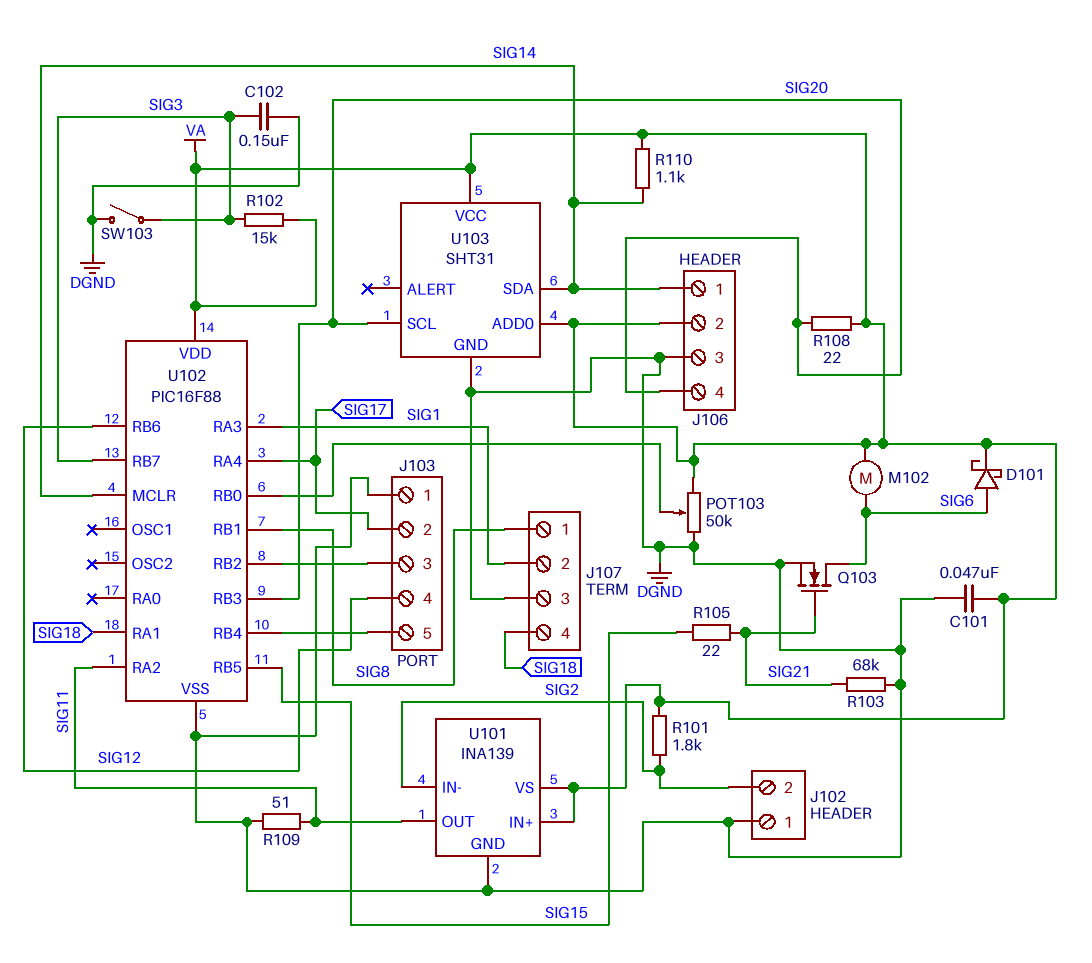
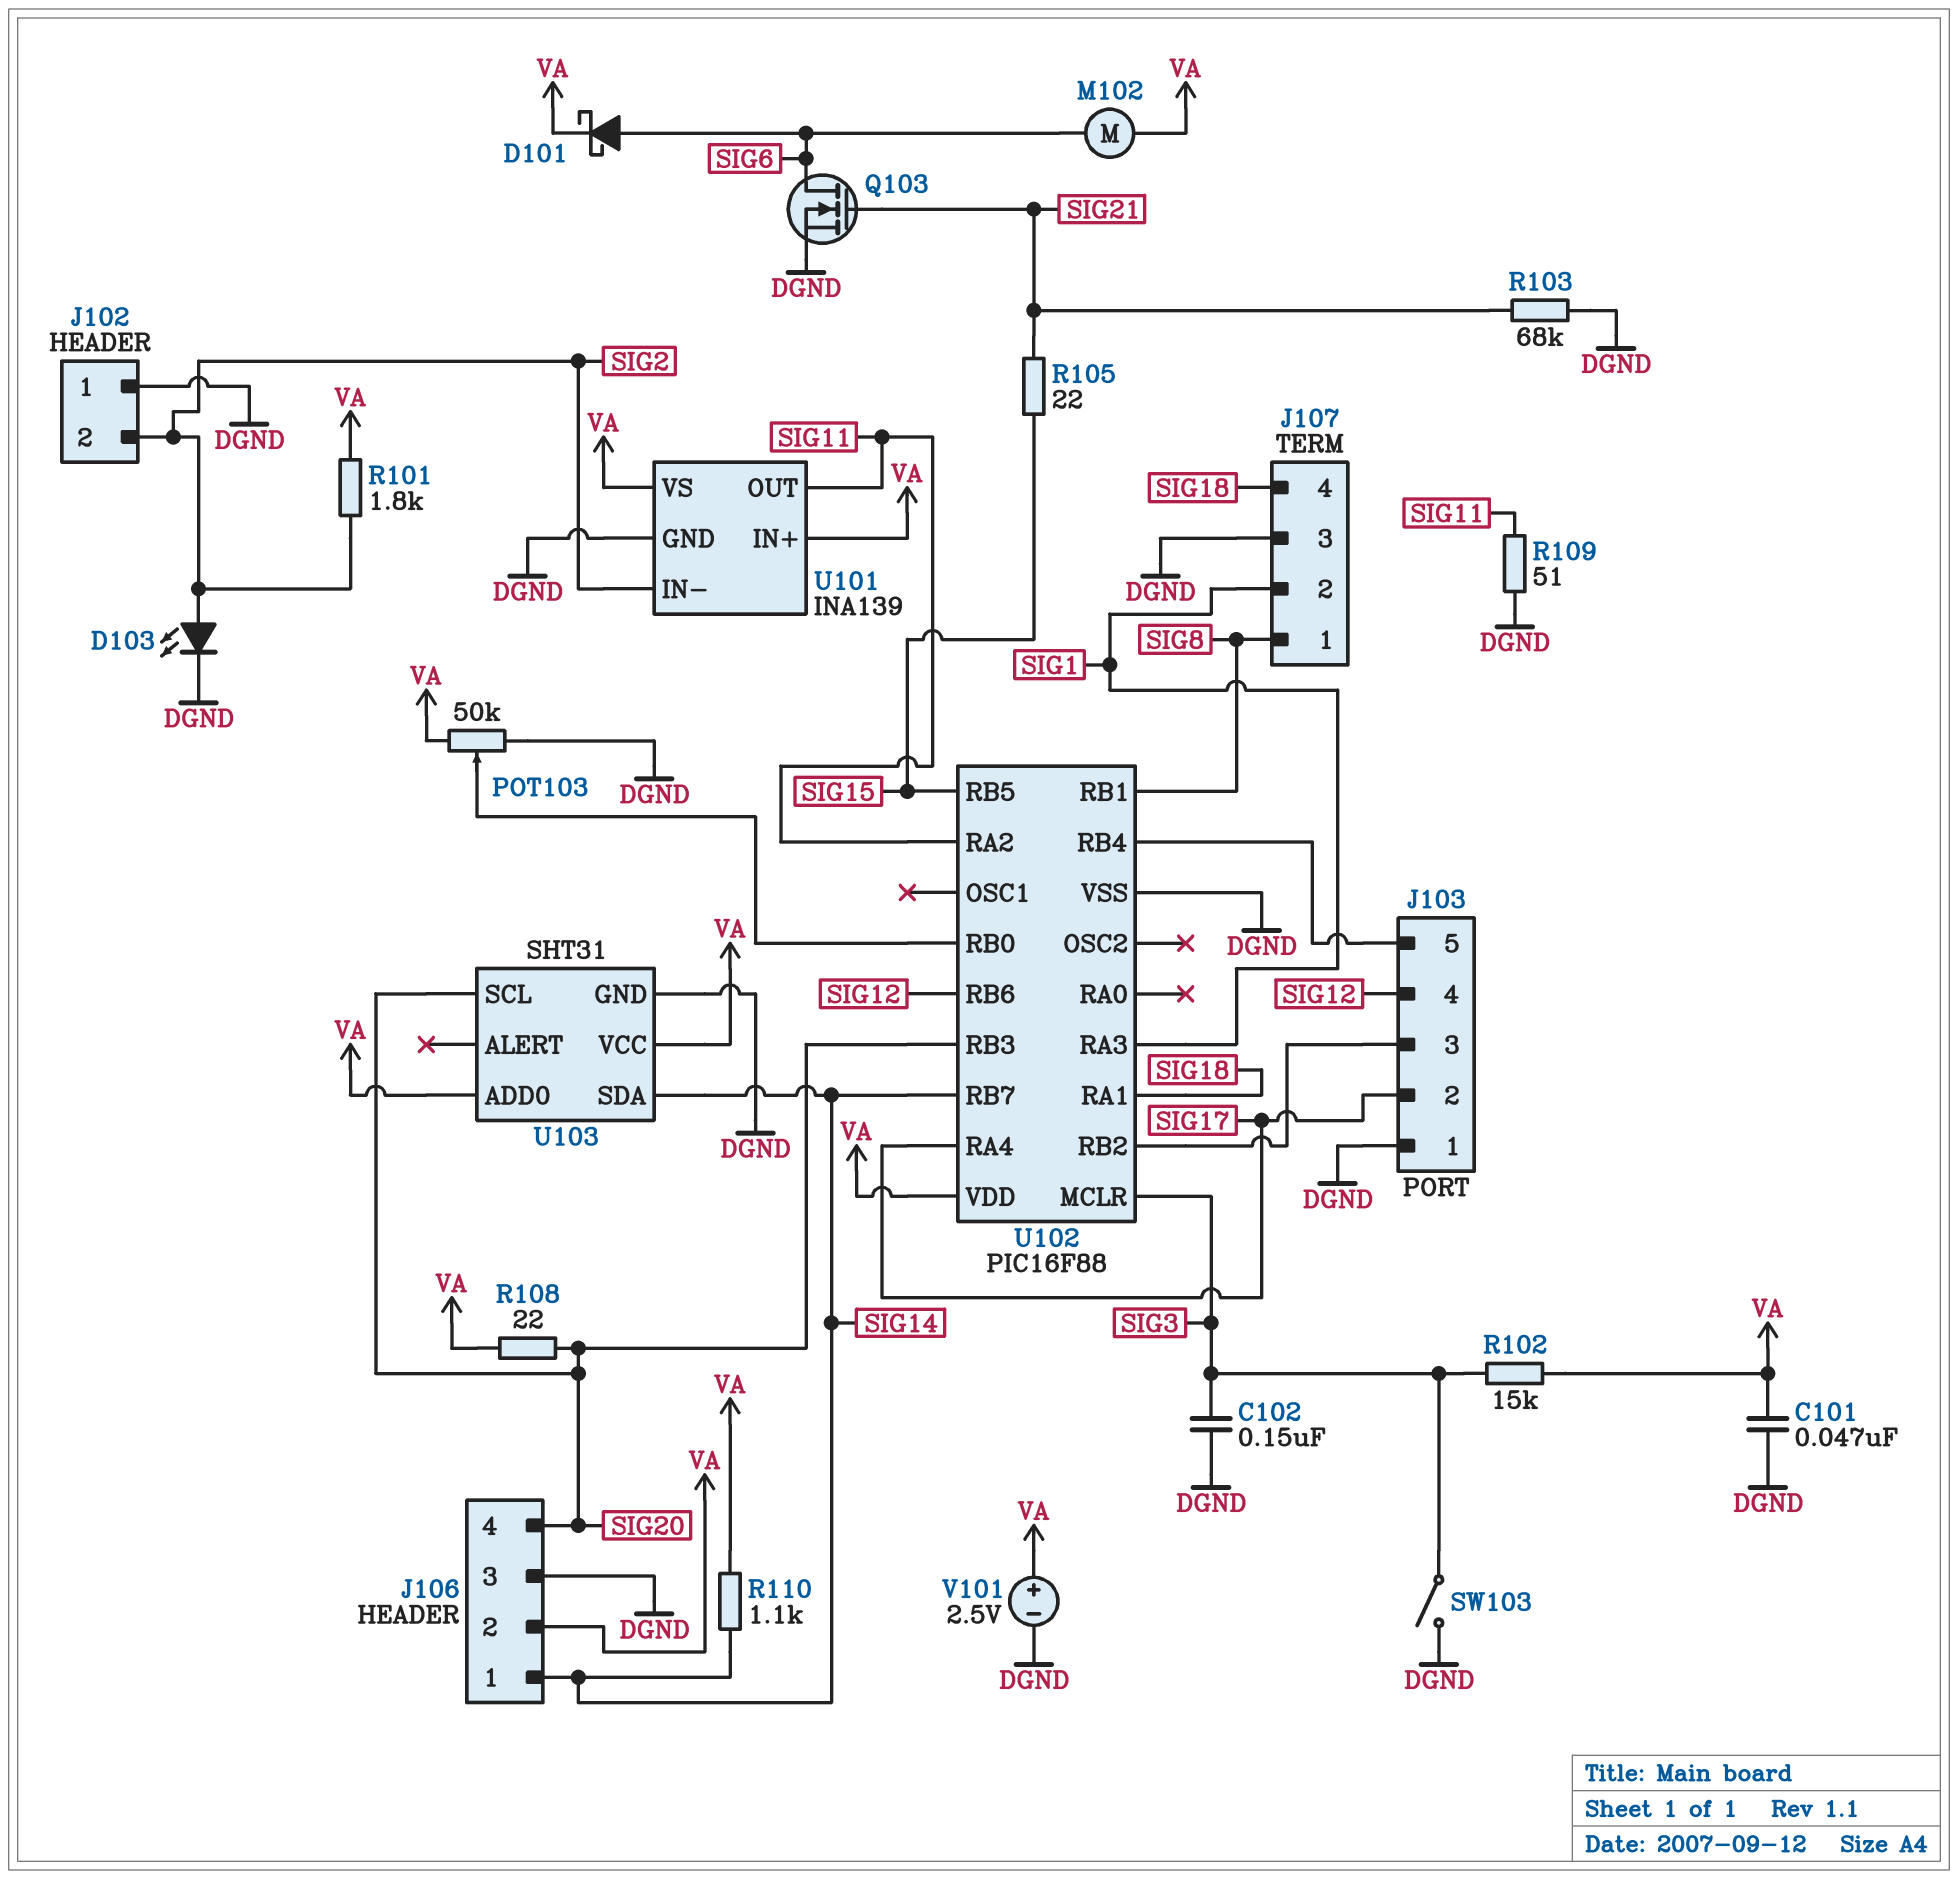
D103: none -> LED (A SIG2, K DGND)
U102 pin MCLR: SIG14 -> SIG3
U102 pin RB7: SIG3 -> SIG14
V101: none -> 2.5V (plus VA, minus DGND)

